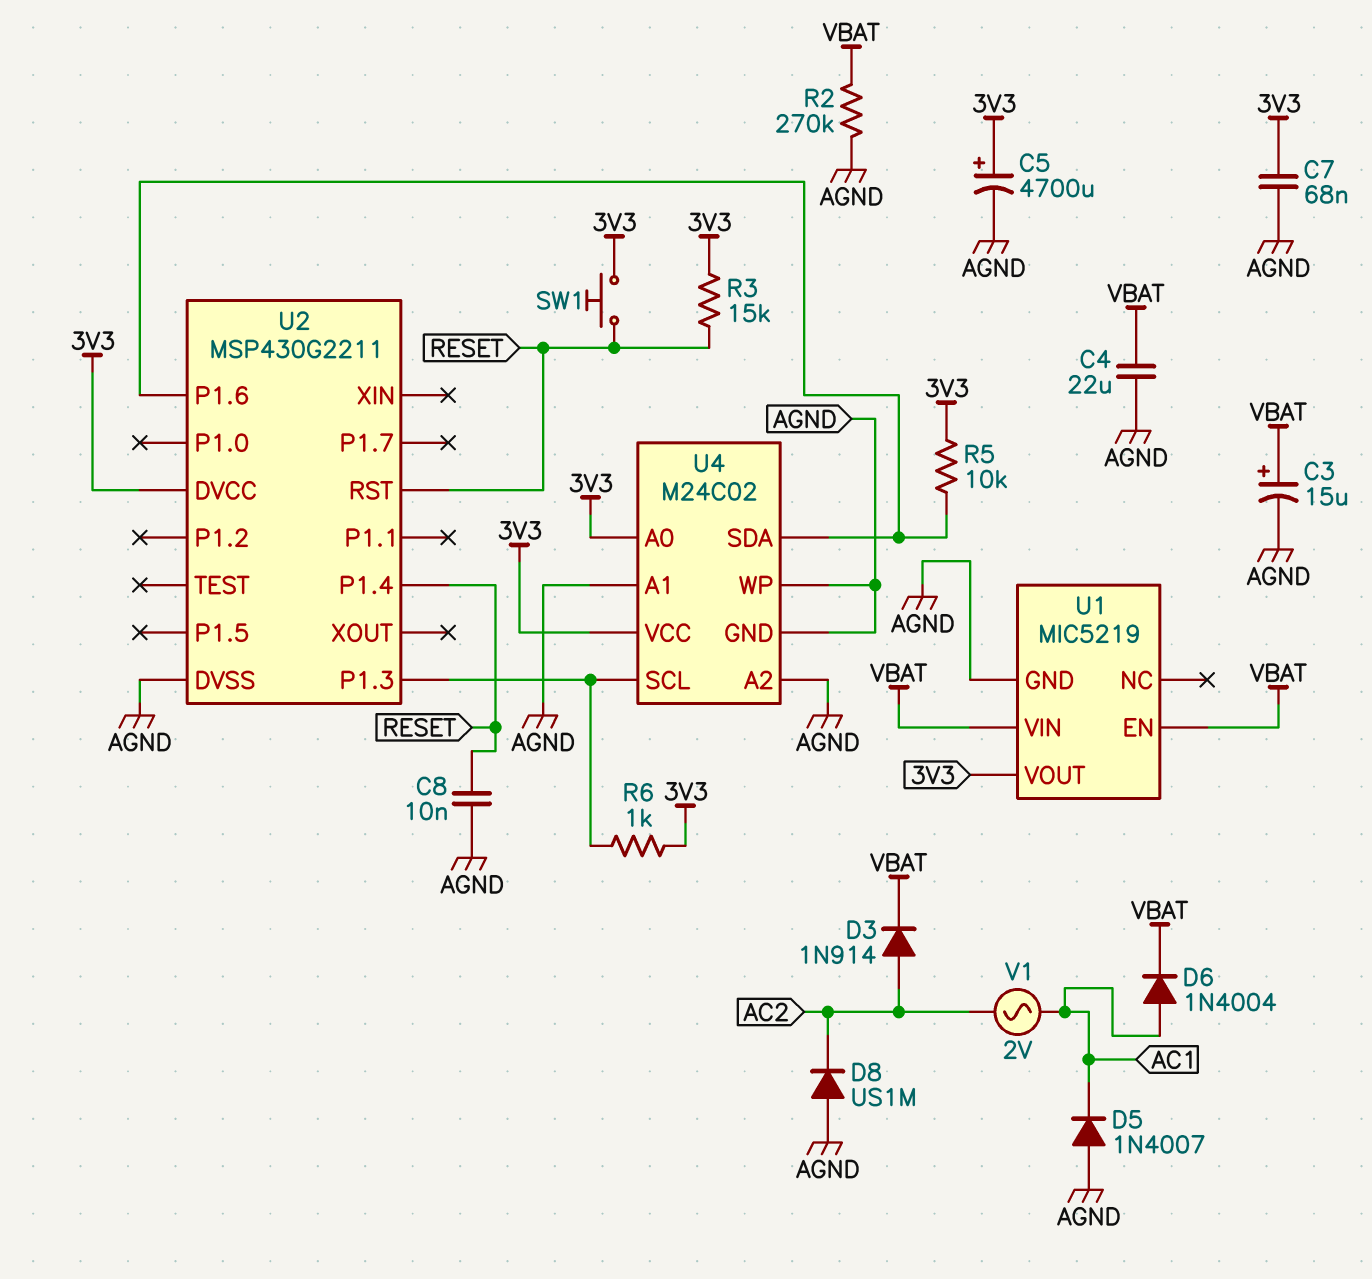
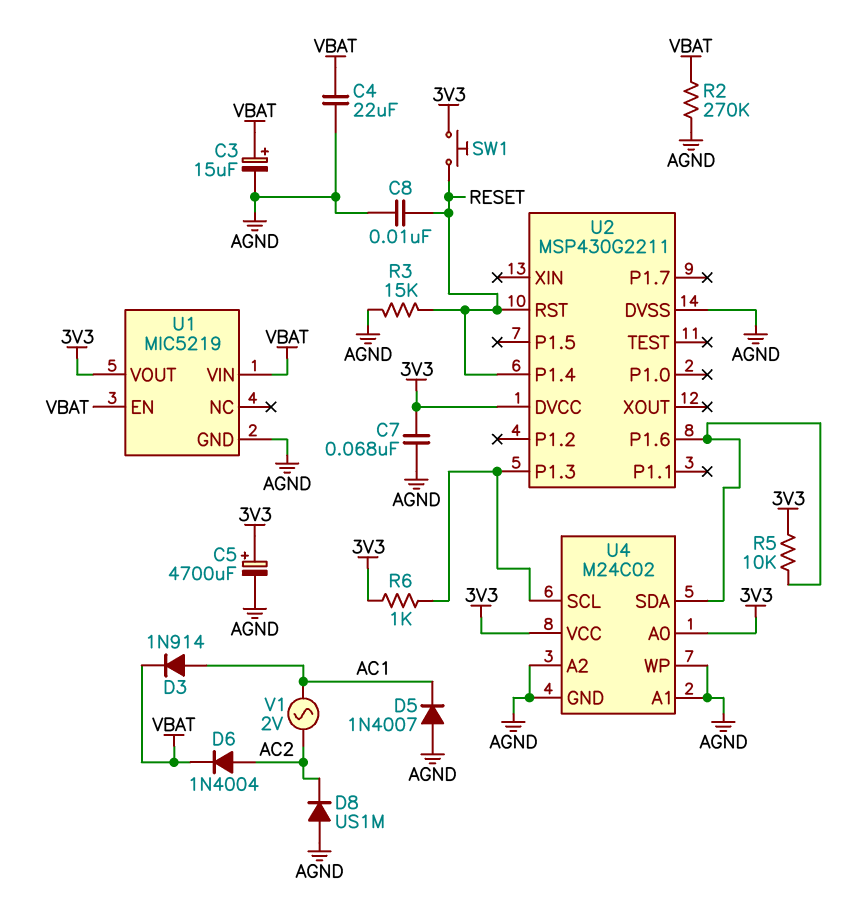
D3: diode 1N914 (A AC2, K VBAT) -> diode 1N914 (A AC1, K VBAT)
D6: diode 1N4004 (A AC1, K VBAT) -> diode 1N4004 (A AC2, K VBAT)
R3: 15k (3V3, RESET) -> 15k (AGND, RESET)

